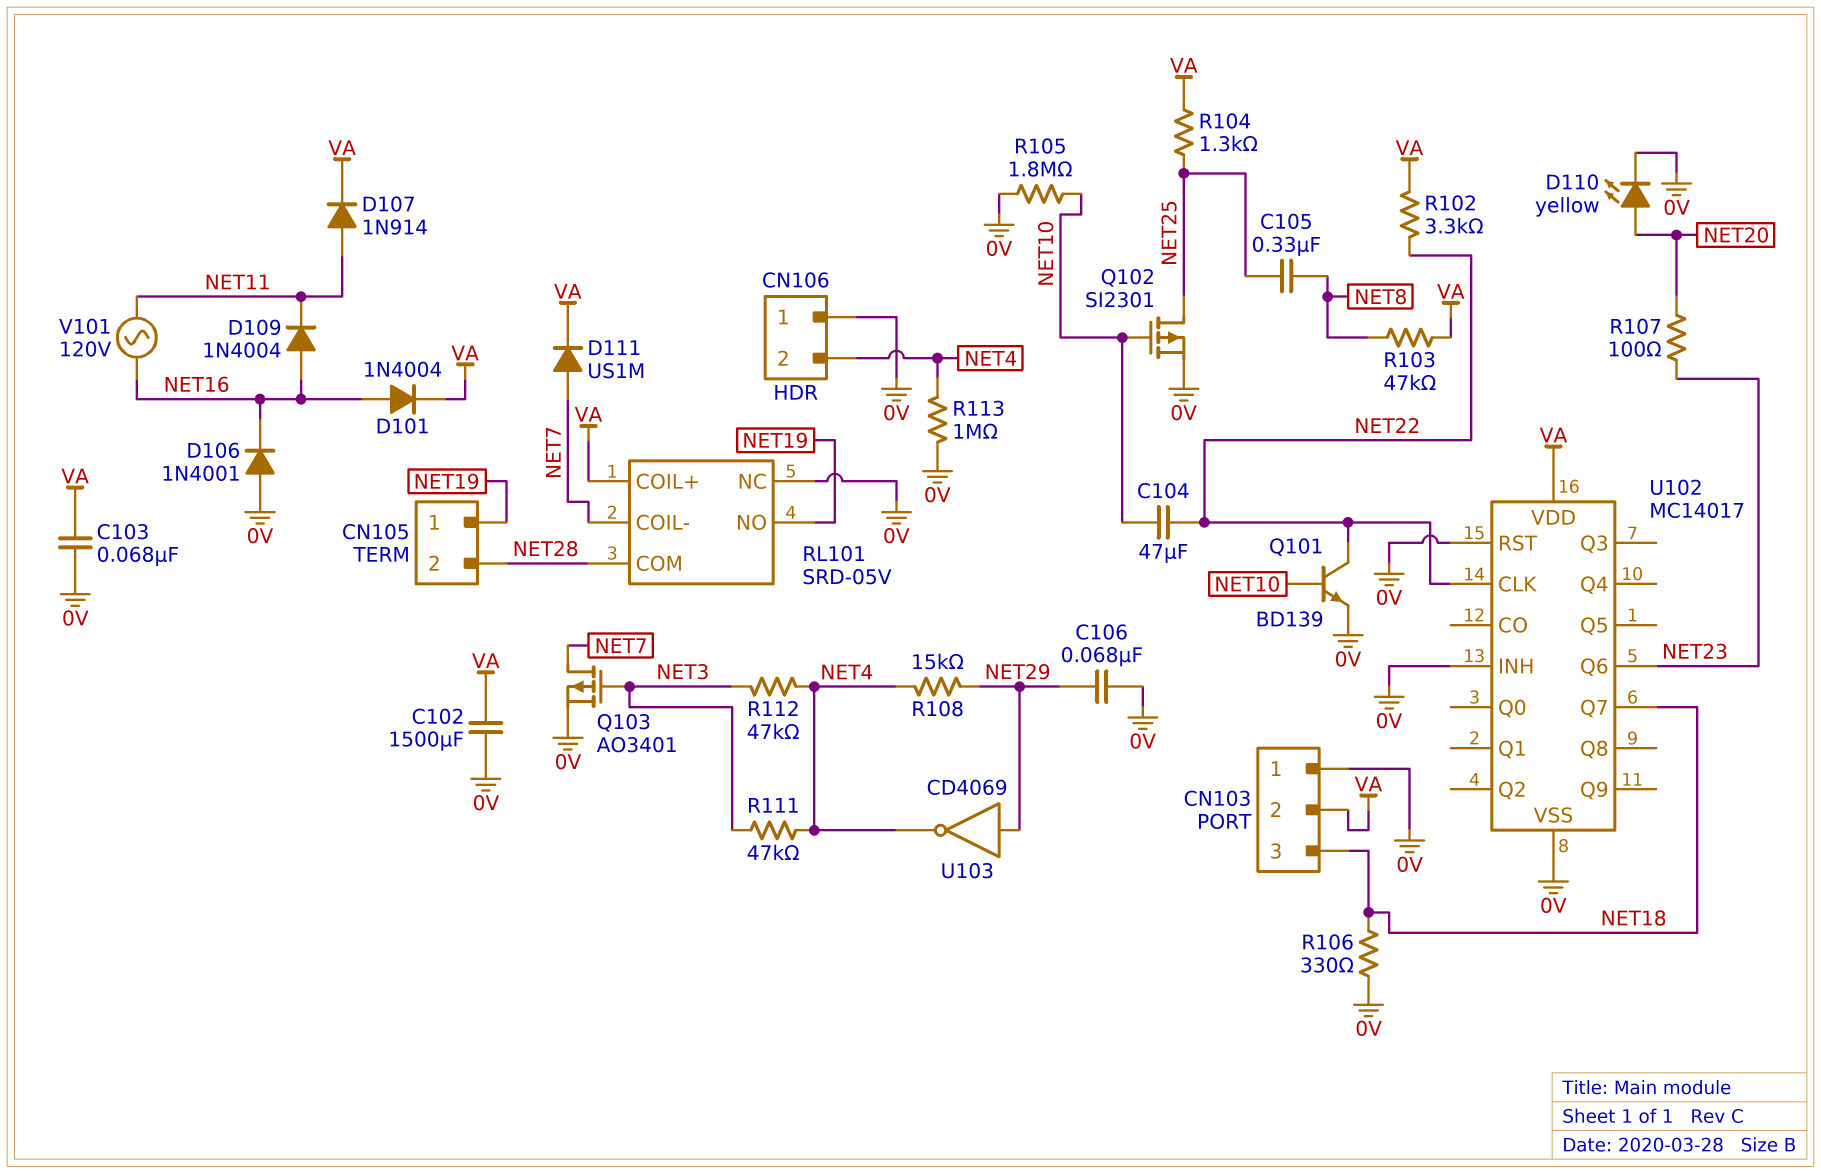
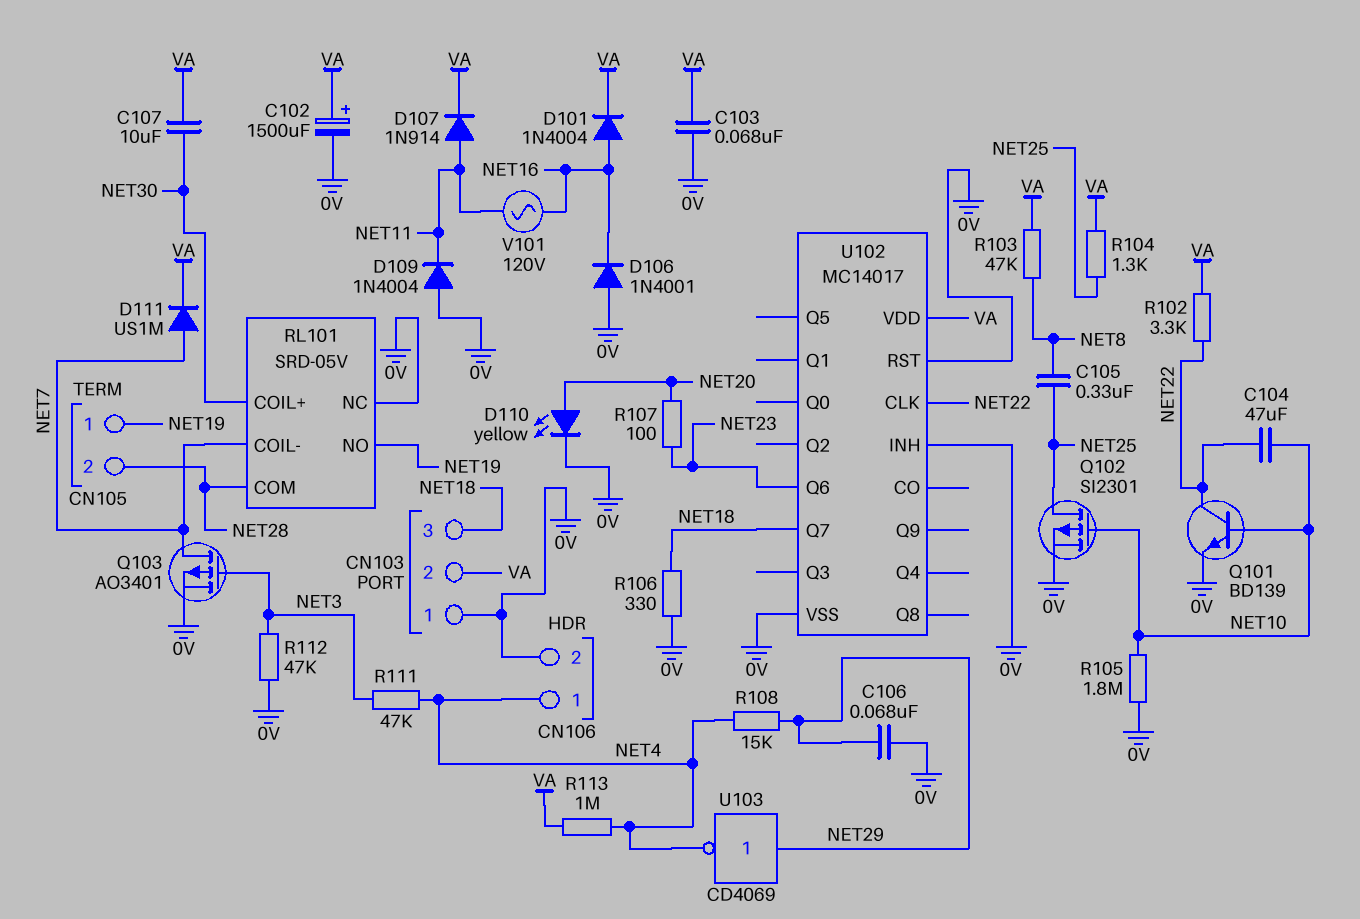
C102: 1500uF (0V, VA) -> 1500uF (plus VA, minus 0V)
C107: none -> 10uF (NET30, VA)
CN106 pin 1: 0V -> NET4
CN106 pin 2: NET4 -> 0V
D109: diode 1N4004 (A NET16, K NET11) -> diode 1N4004 (A 0V, K NET11)
R112: 47k (NET3, NET4) -> 47k (0V, NET3)
R113: 1M (0V, NET4) -> 1M (NET4, VA)
RL101 pin COIL+: VA -> NET30

